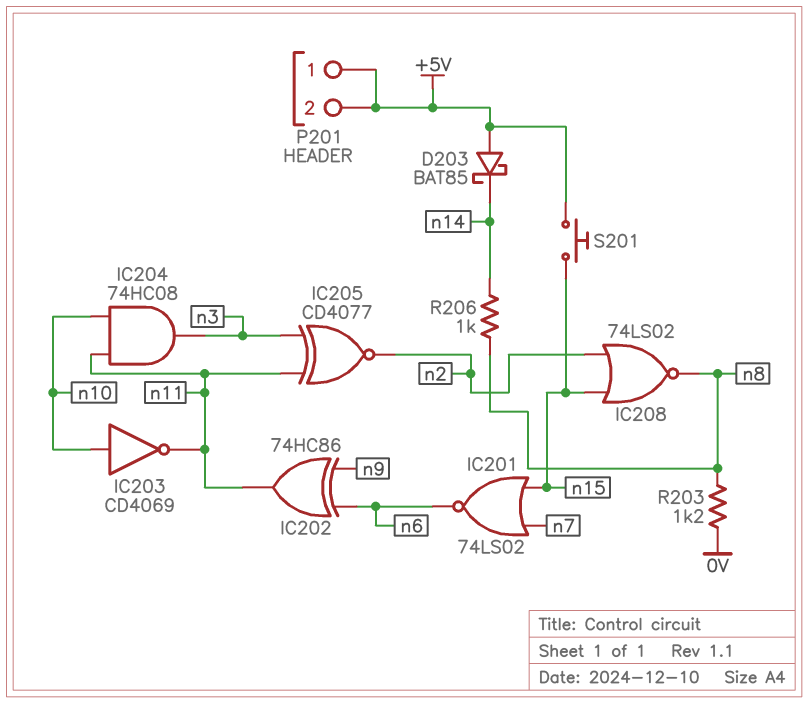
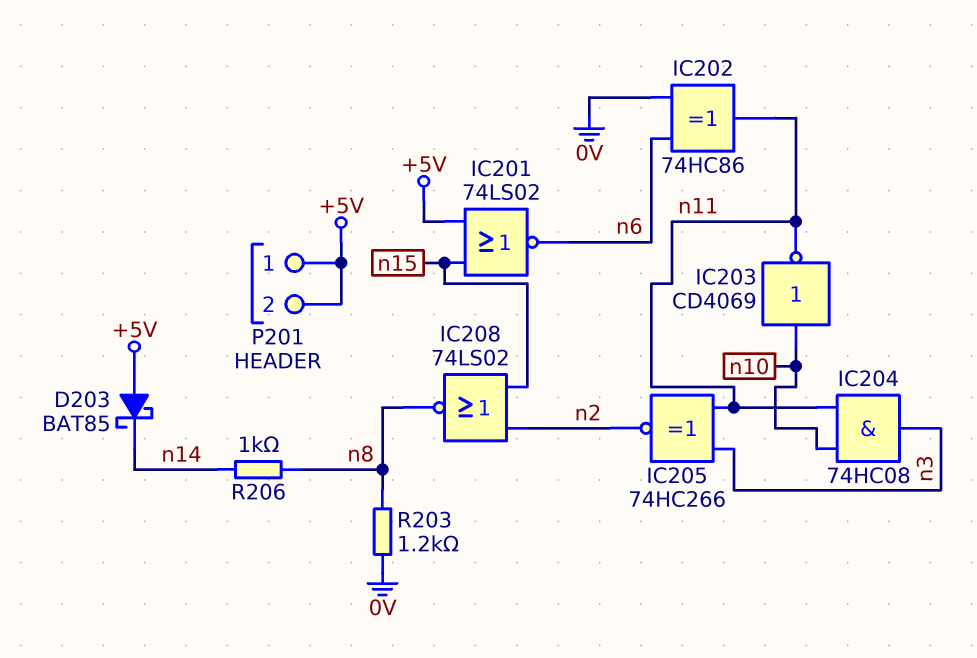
IC201: NOR 74LS02 (in n7, in n15, out n6) -> NOR 74LS02 (in +5V, in n15, out n6)
IC202: XOR 74HC86 (in n6, in n9, out n11) -> XOR 74HC86 (in 0V, in n6, out n11)
IC205: XNOR CD4077 (in n3, in n11, out n2) -> XNOR 74HC266 (in n3, in n11, out n2)
S201: button (+5V, n15) -> none

